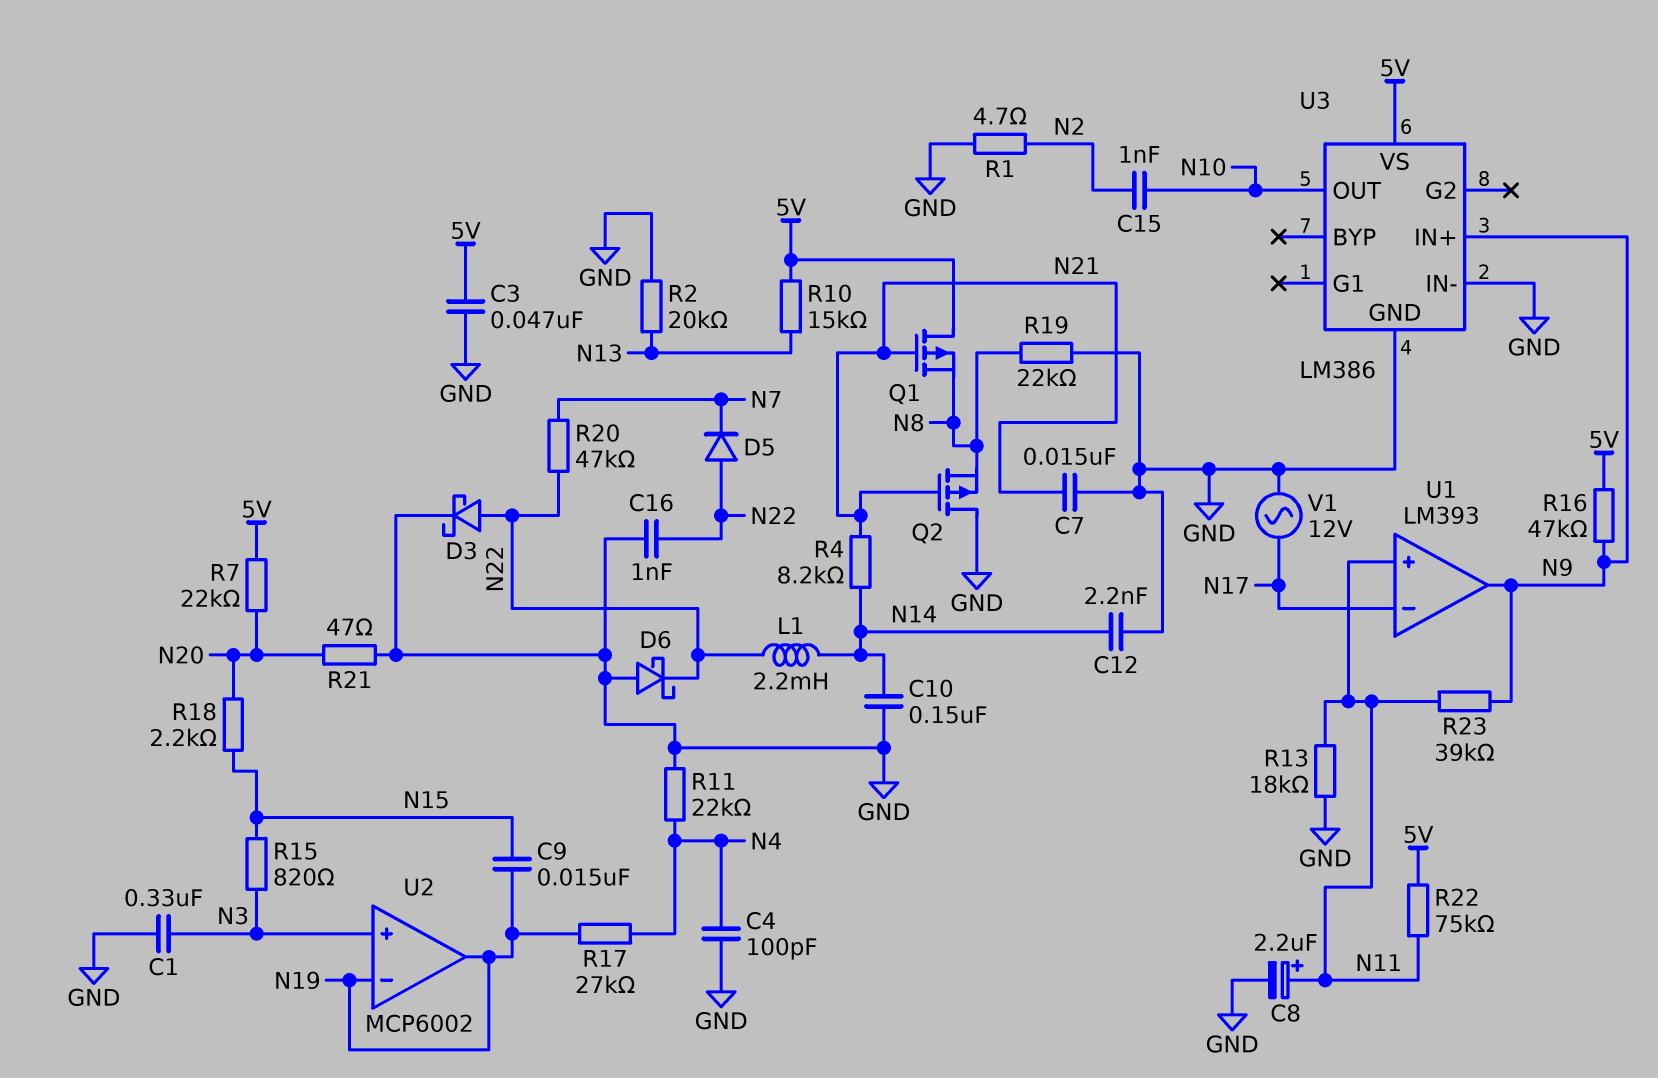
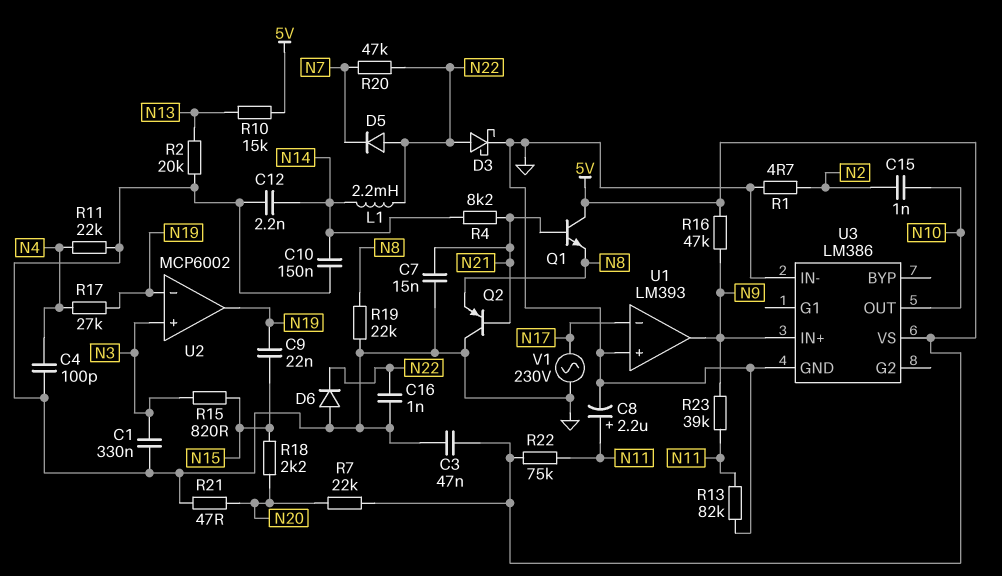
C9: 15nF (N15, N19) -> 22nF (N15, N19)
D6: schottky (A GND, K N22) -> diode (A GND, K N22)
Q1: PMOS (G N21, D 5V, S N8) -> NPN (B N21, C 5V, E N8)
Q2: PMOS (G N21, D GND, S N8) -> PNP (B N21, C GND, E N8)
R13: 18k (GND, N11) -> 82k (GND, N11)
U1 pin in+: N11 -> GND
V1: AC 12V (GND, N17) -> AC 230V (GND, N17)

